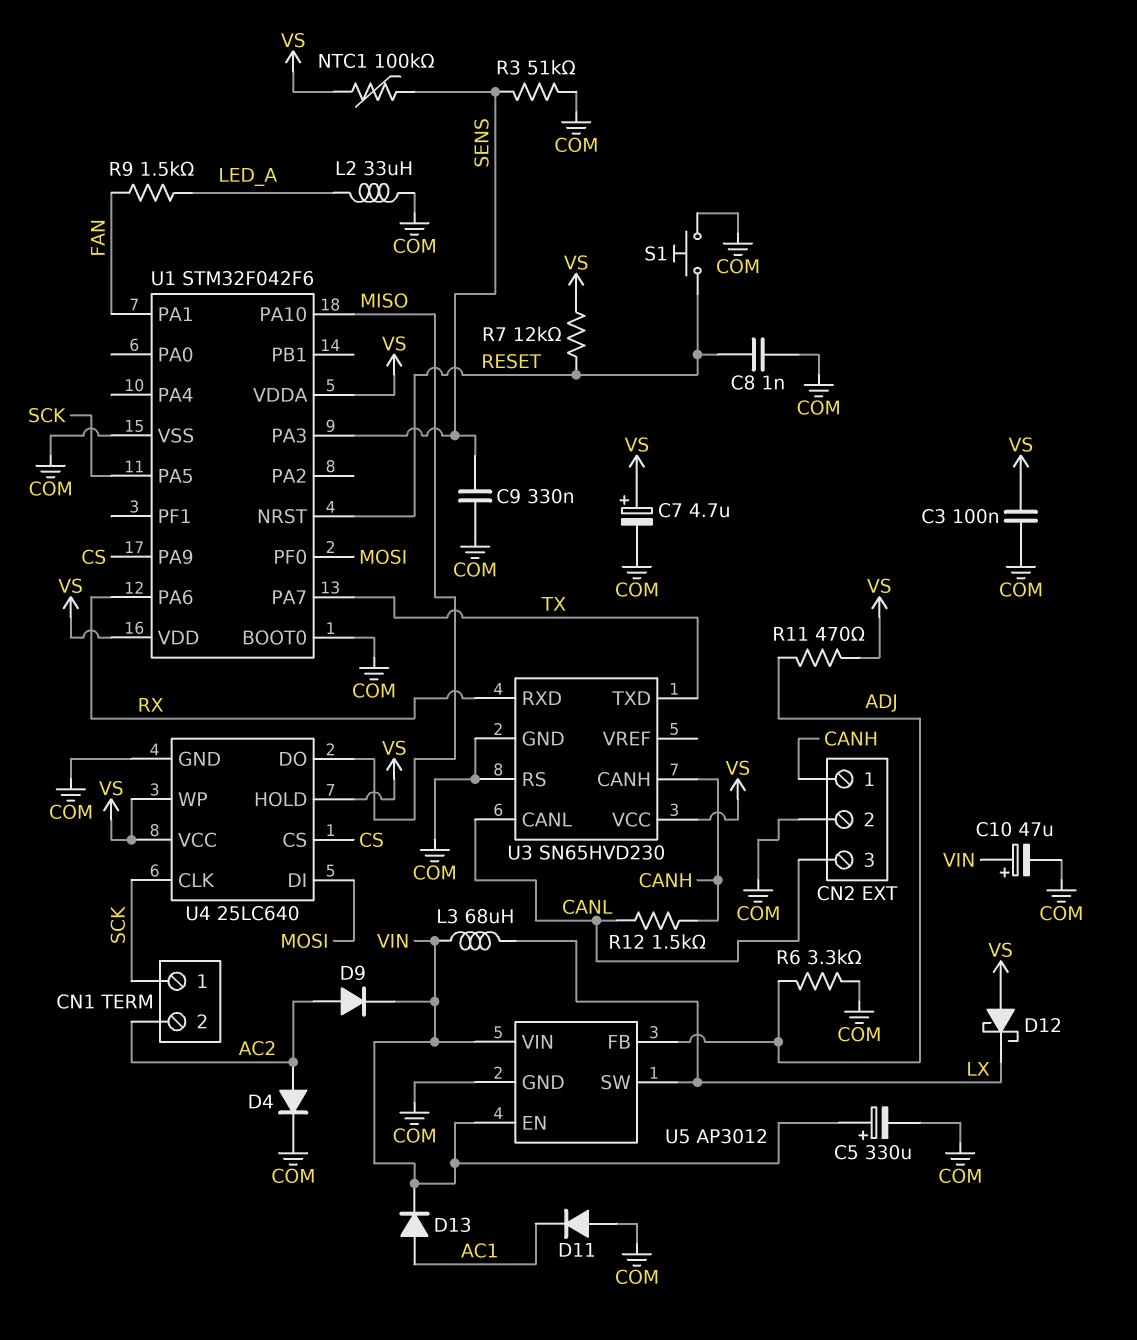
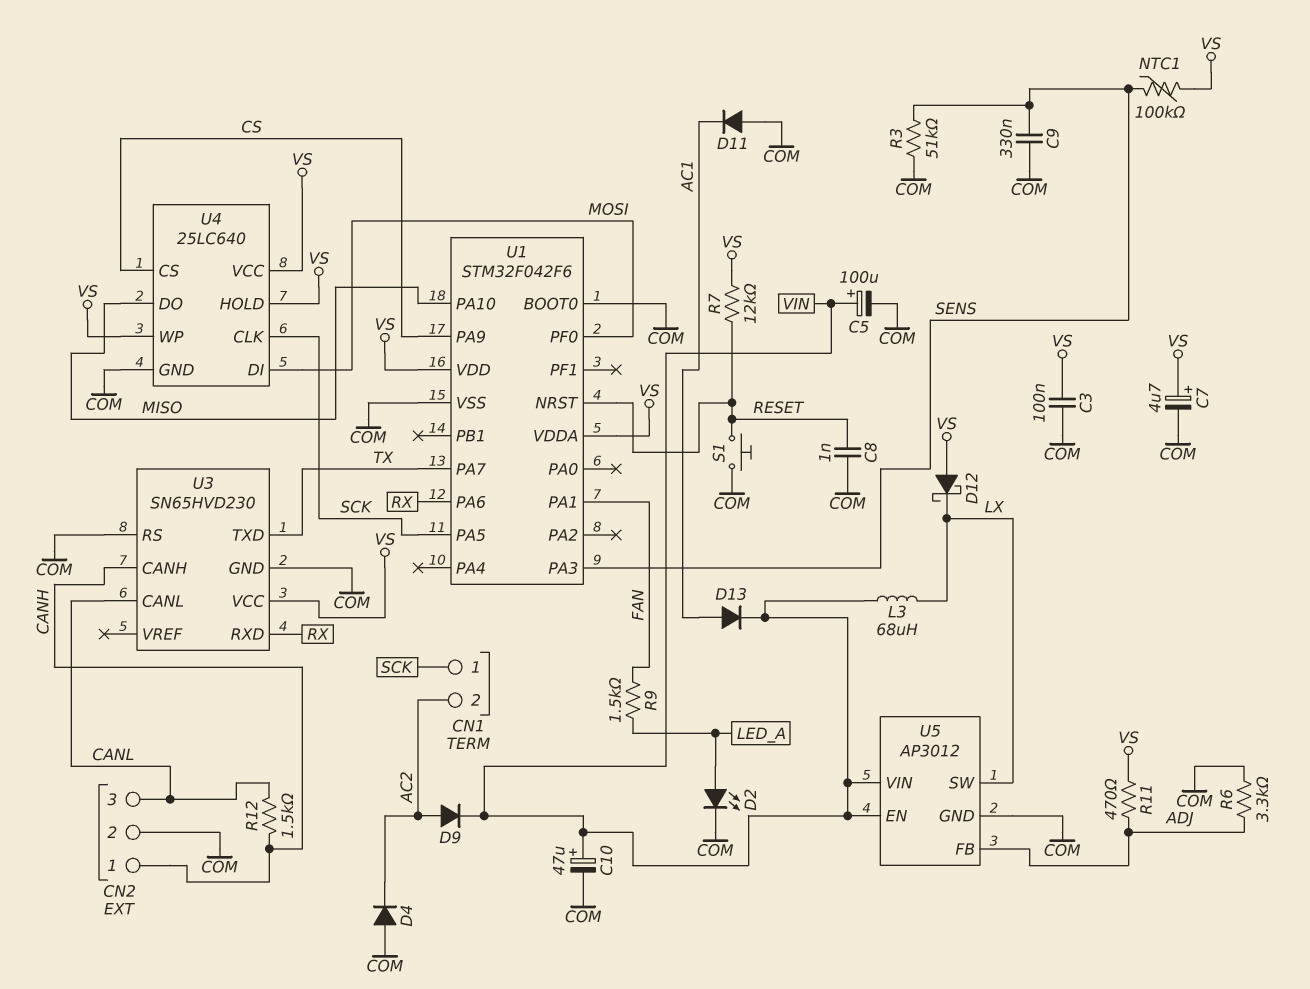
C5: 330uF (plus VIN, minus COM) -> 100uF (plus VIN, minus COM)
D2: none -> LED (A LED_A, K COM)
D4: diode (A AC2, K COM) -> diode (A COM, K AC2)
L2: 33uH (COM, LED_A) -> none

